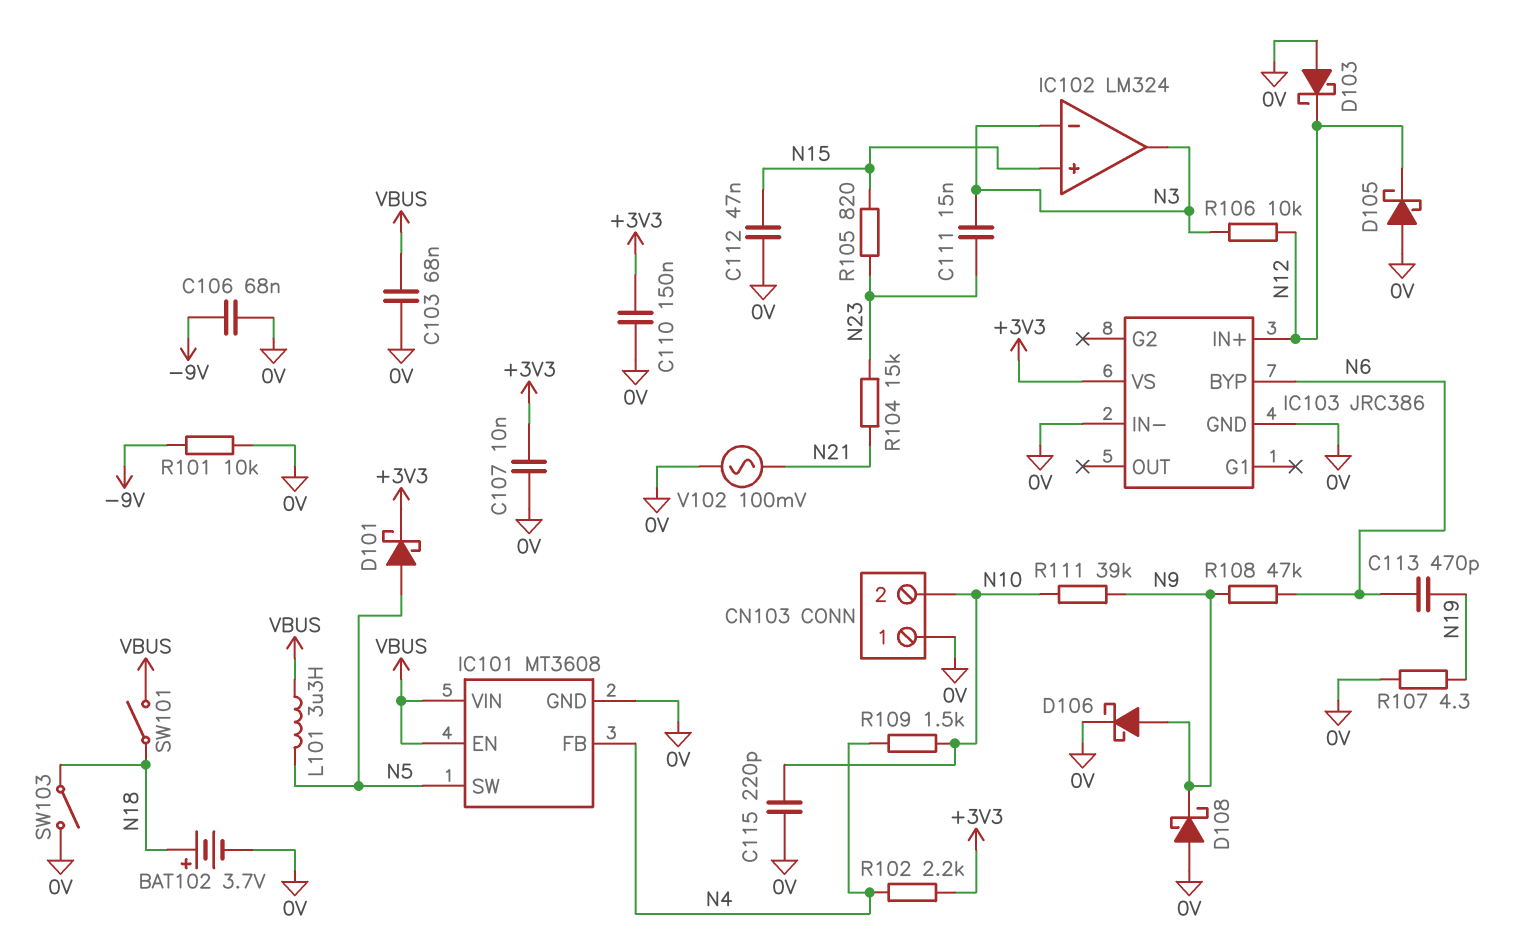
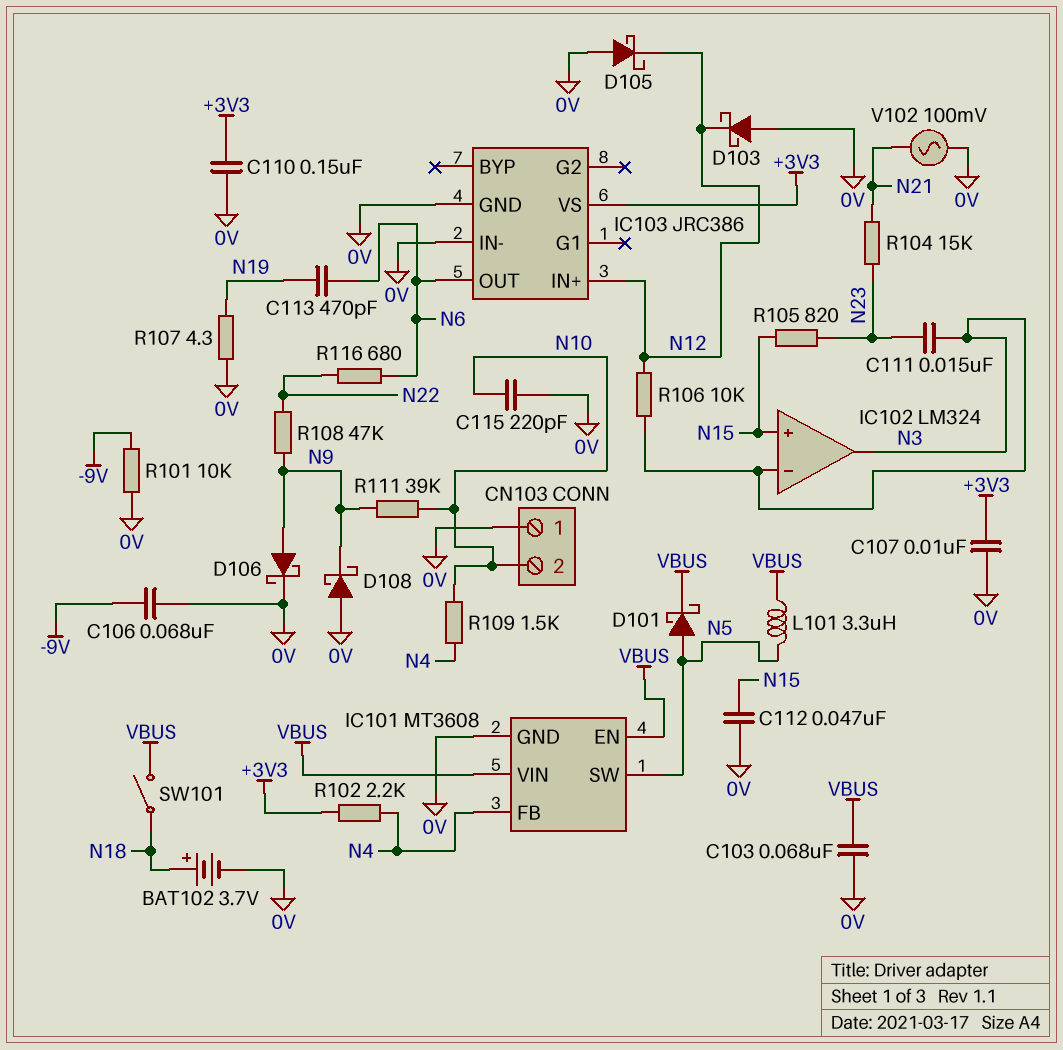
D101: schottky (A N5, K +3V3) -> schottky (A N5, K VBUS)
IC103 pin BYP: N6 -> none
IC103 pin OUT: none -> N6
R108: 47k (N6, N9) -> 47k (N9, N22)
R116: none -> 680 (N6, N22)
SW103: switch (0V, N18) -> none

